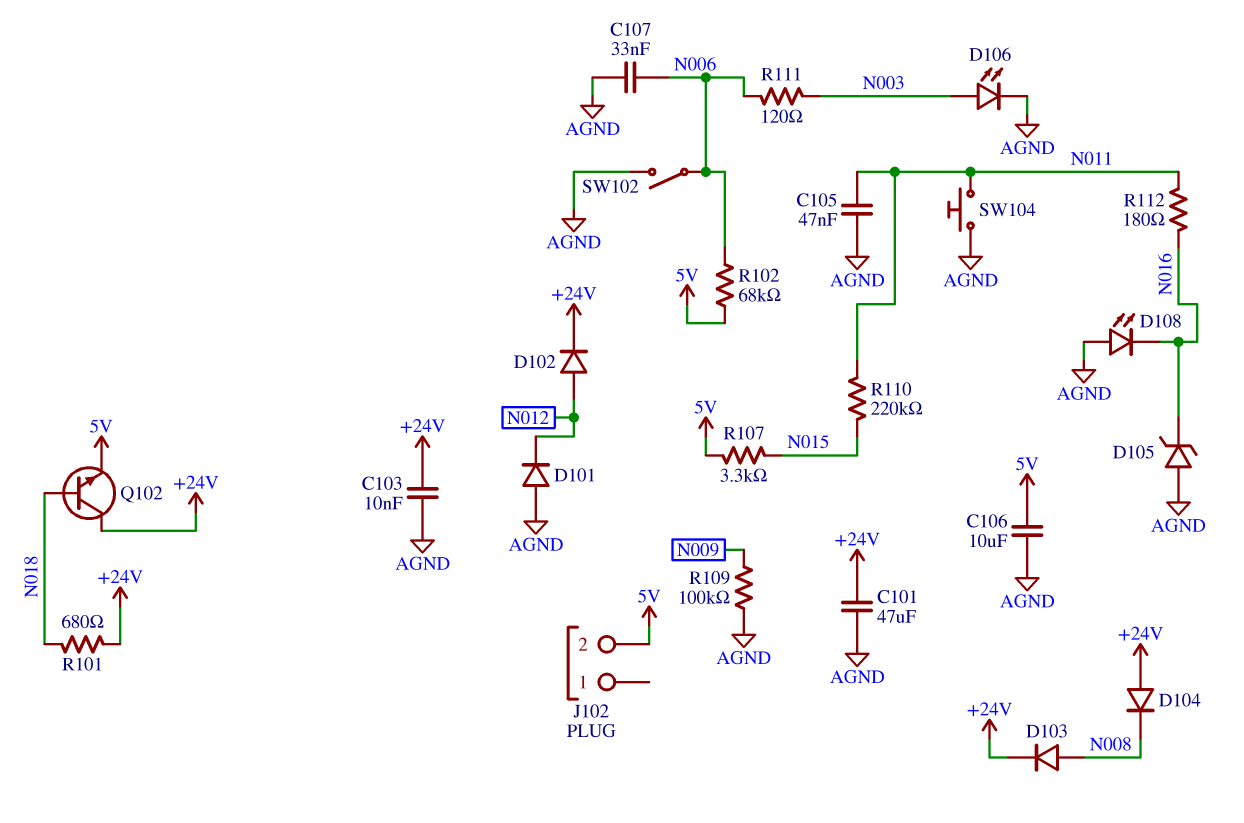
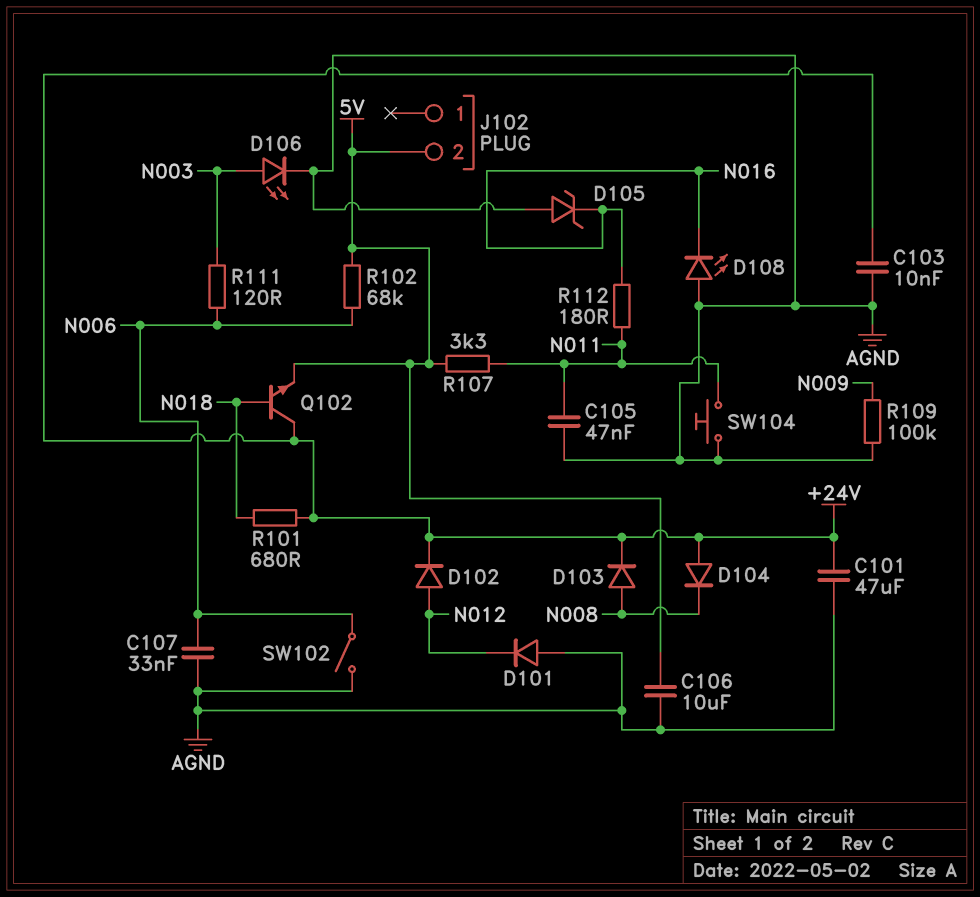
R107: 3.3k (5V, N015) -> 3.3k (5V, N011)
R110: 220k (N011, N015) -> none

